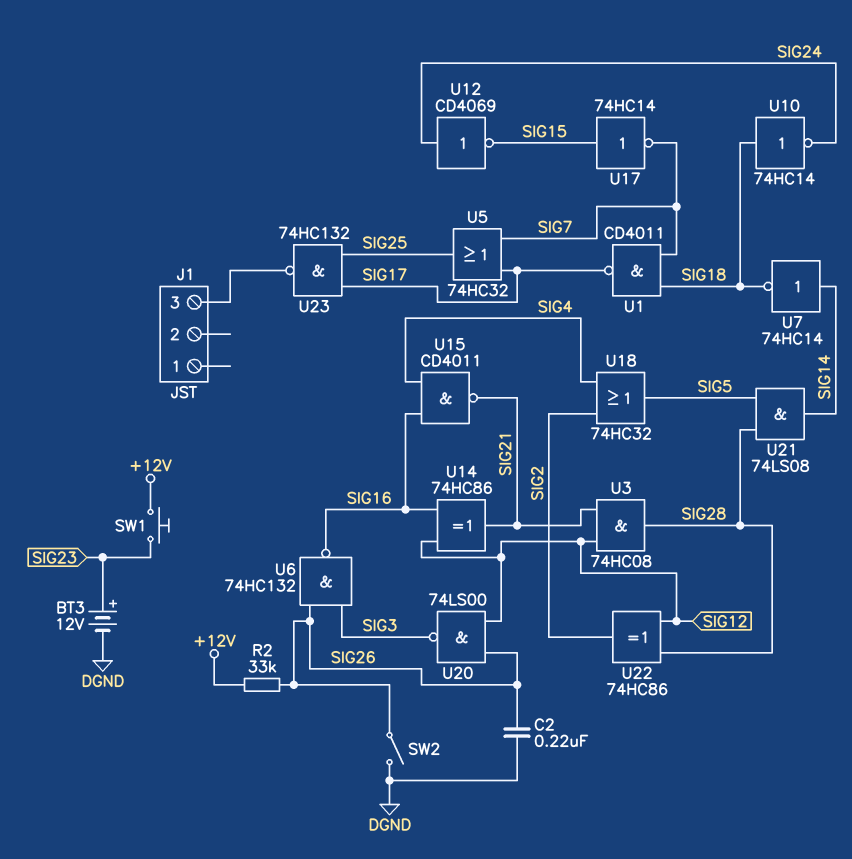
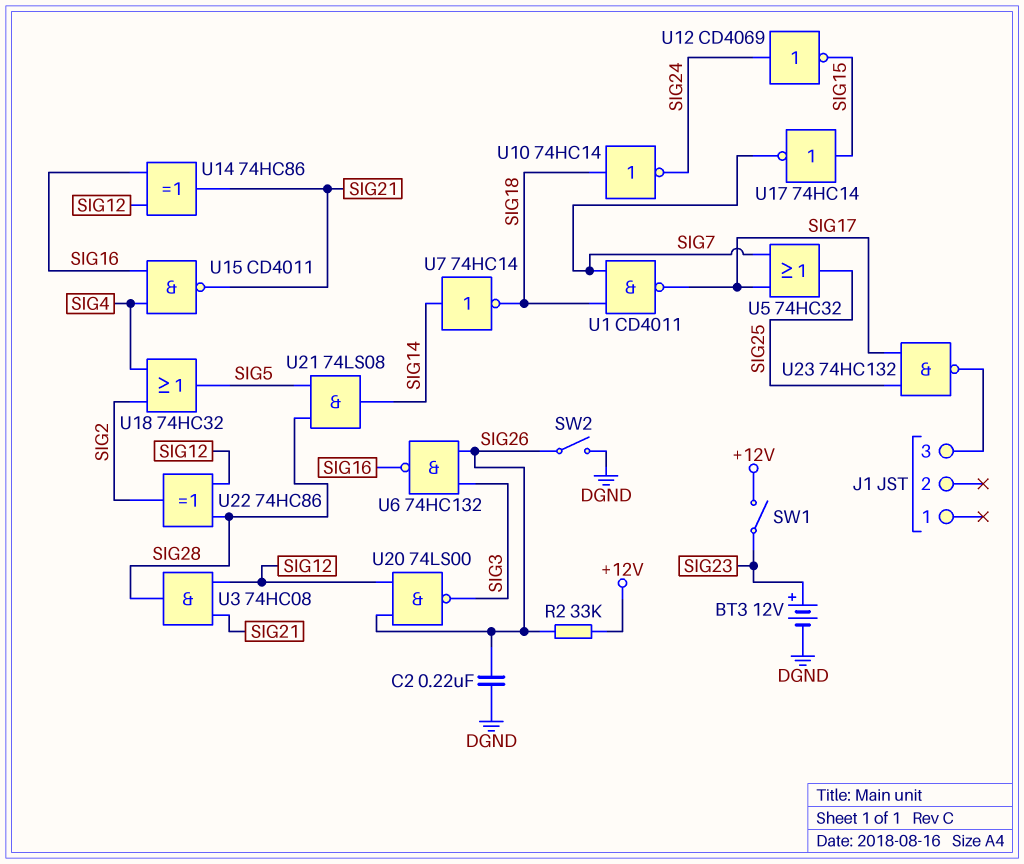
SW1: button (+12V, SIG23) -> switch (+12V, SIG23)

